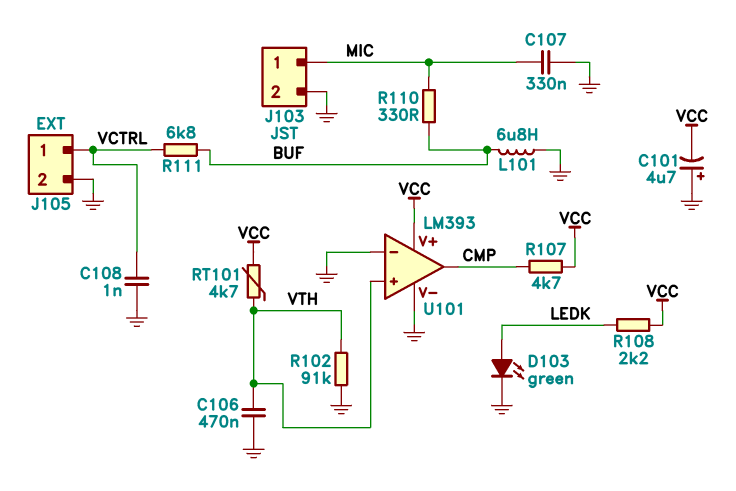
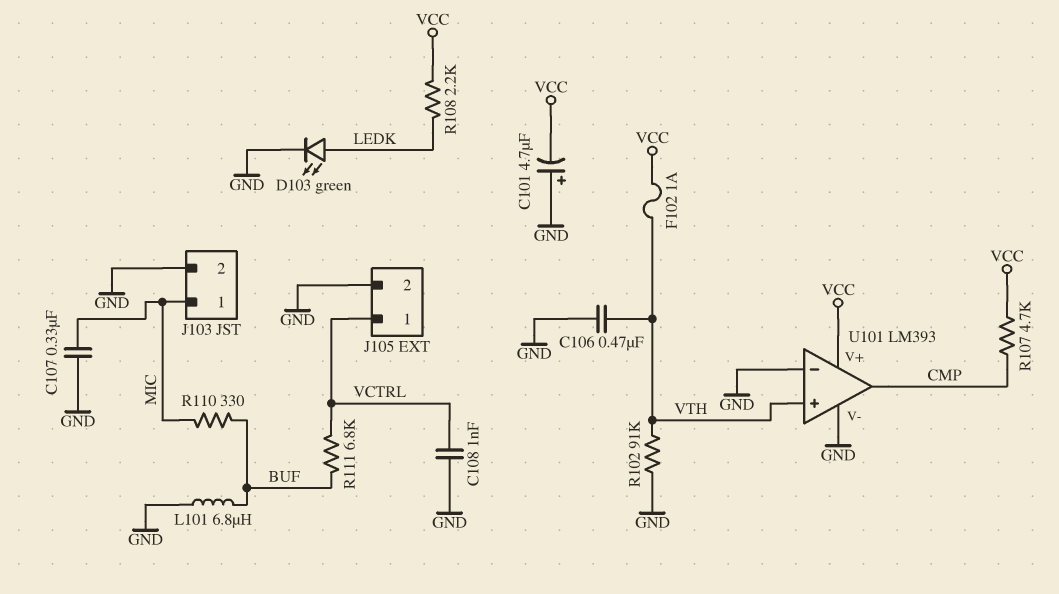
F102: none -> 1A (VCC, VTH)
RT101: 4.7k (VCC, VTH) -> none

